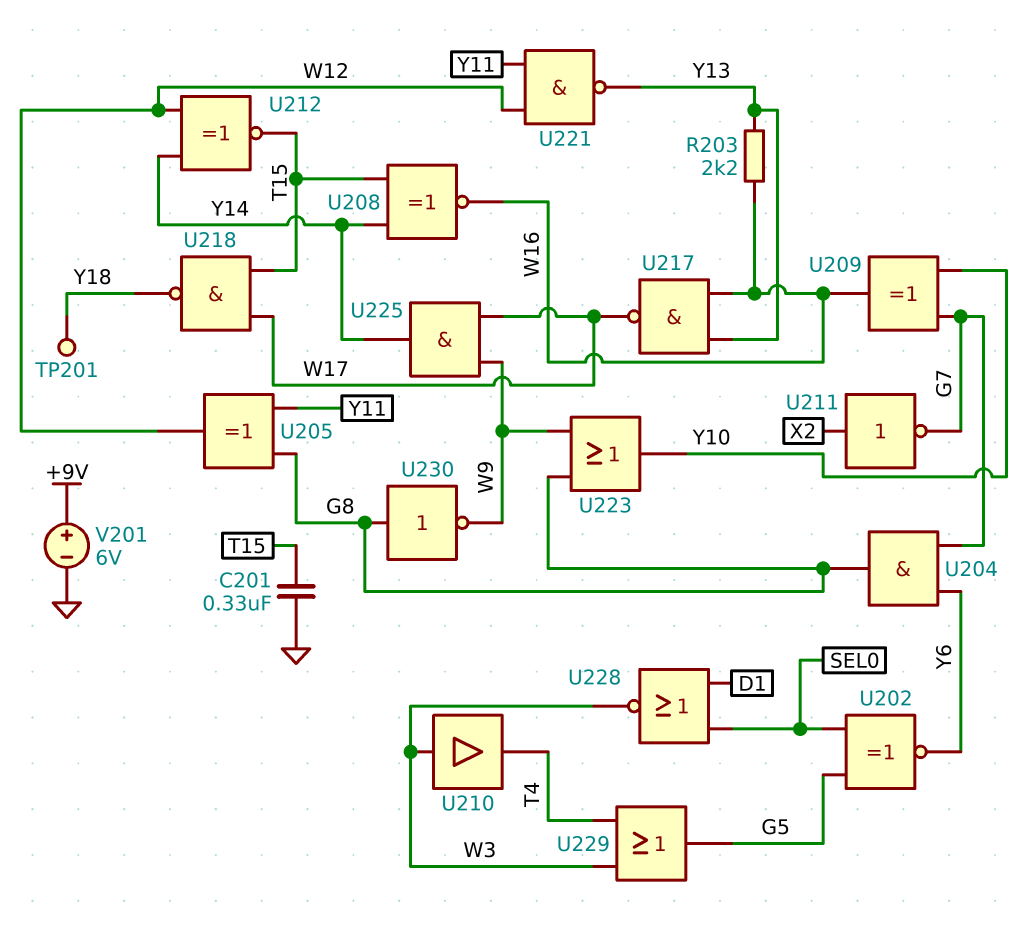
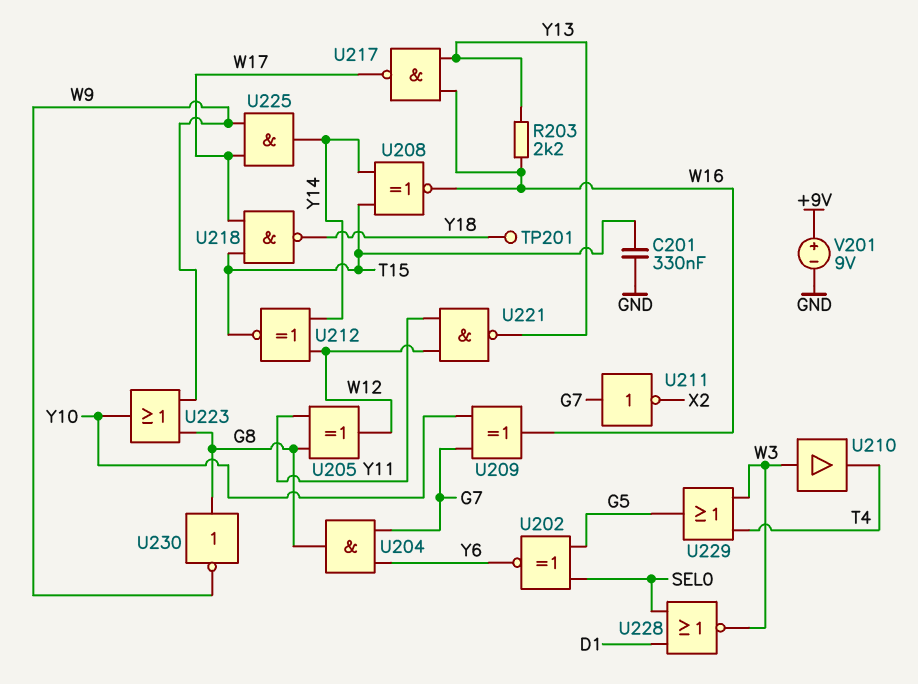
U211: NOT (in X2, out G7) -> NOT (in G7, out X2)
V201: 6V (plus +9V, minus GND) -> 9V (plus +9V, minus GND)

